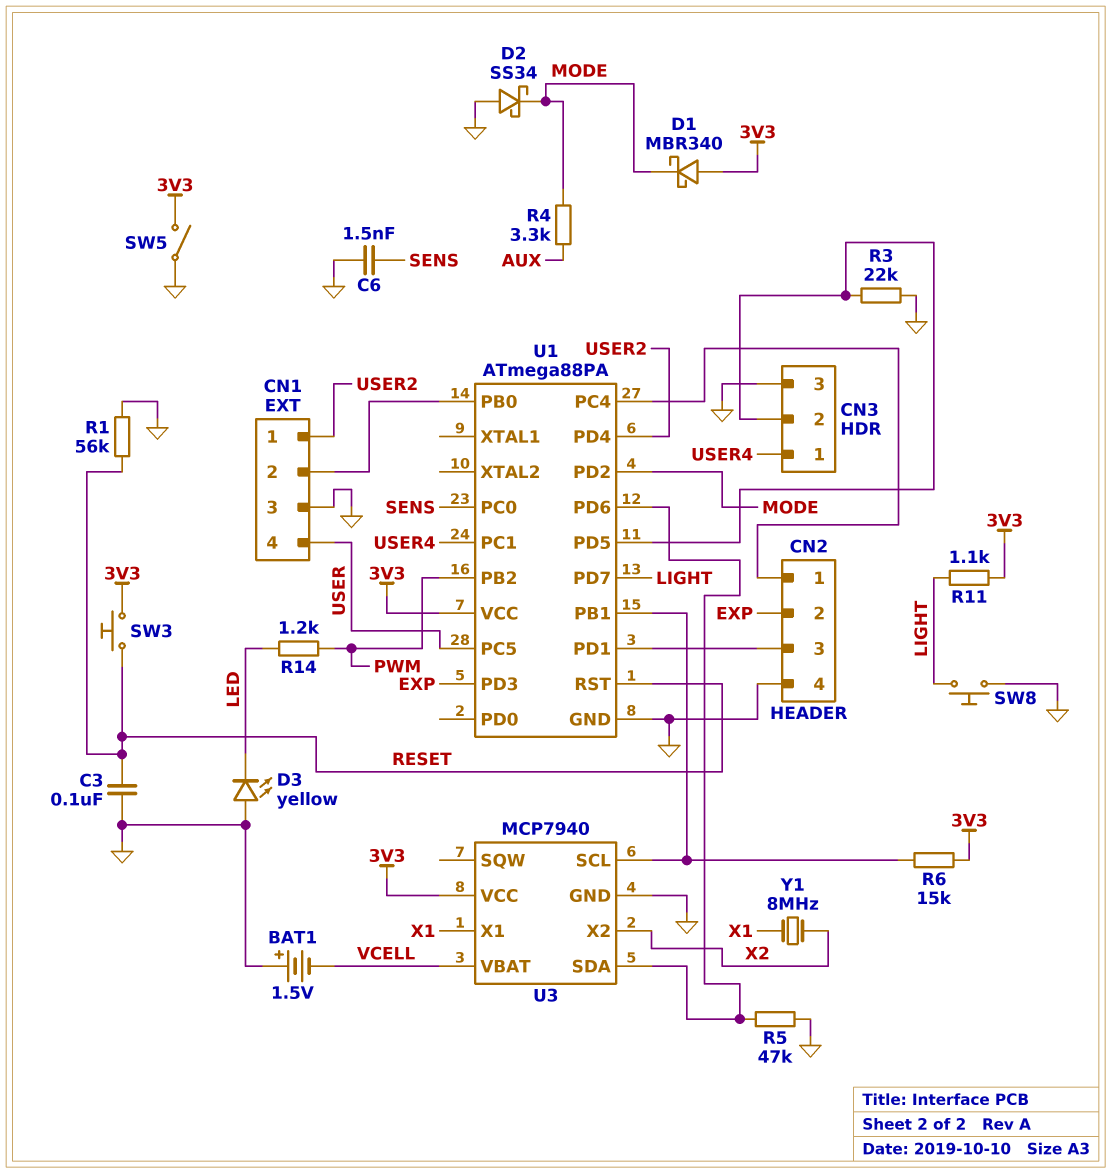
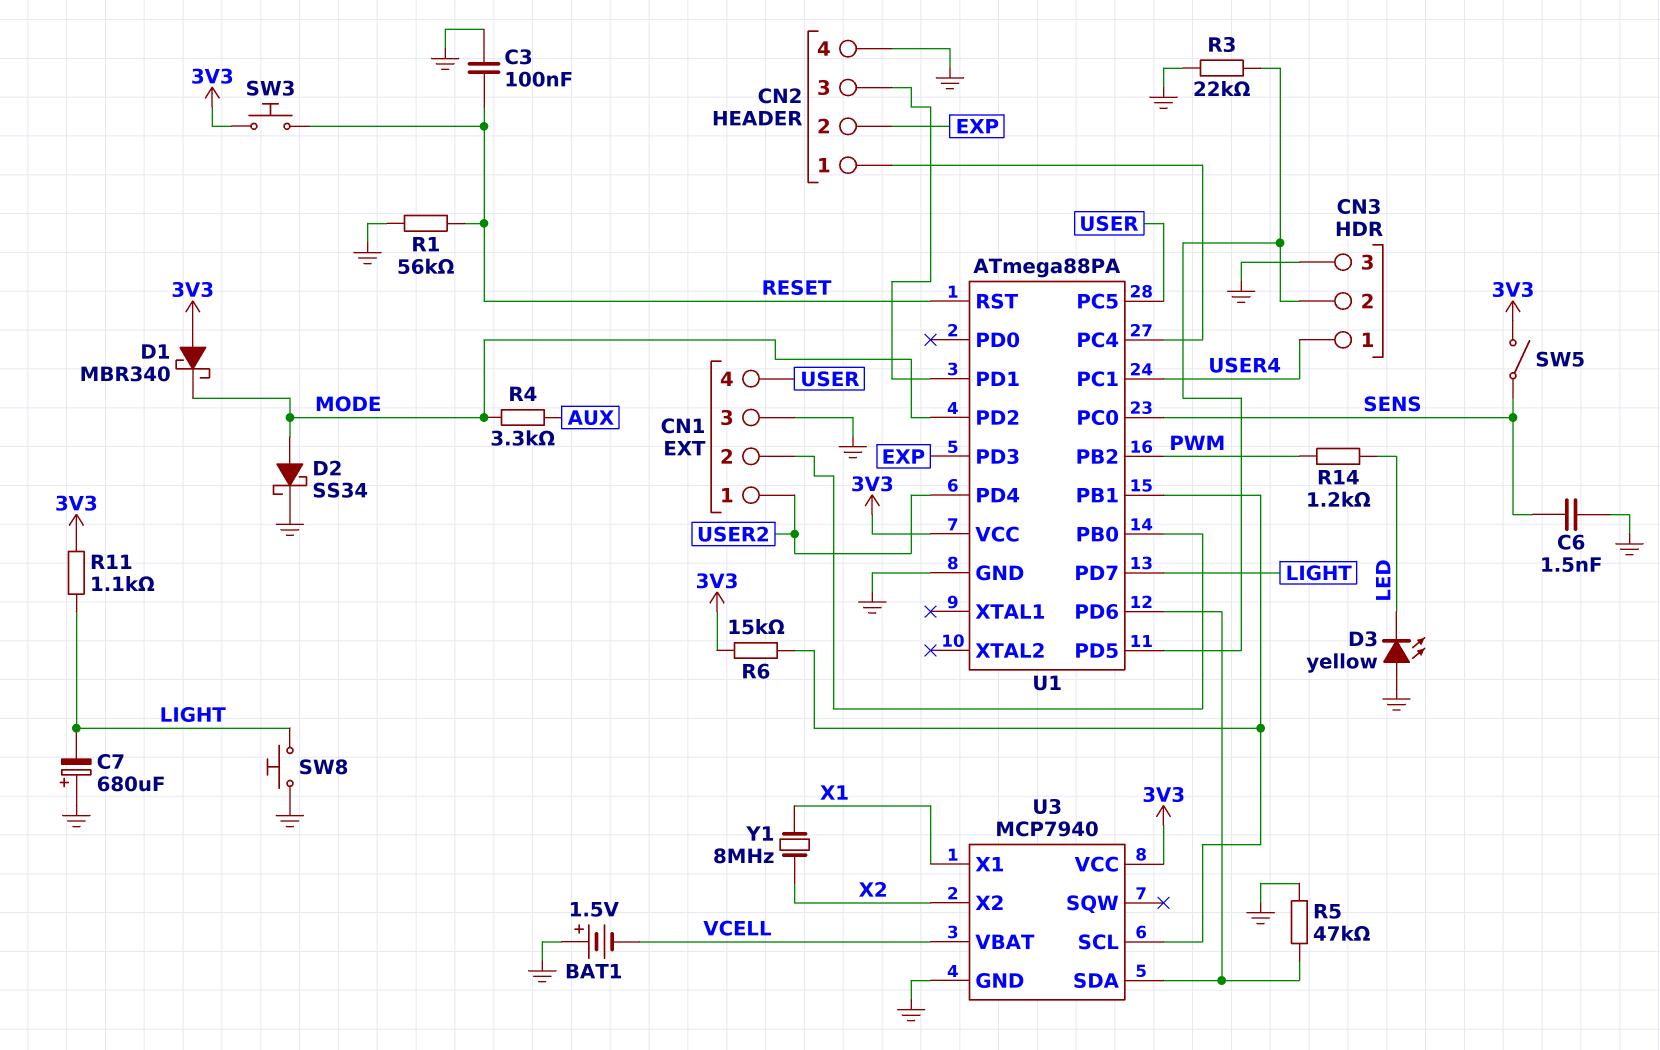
C7: none -> 680uF (plus GND, minus LIGHT)
D2: schottky SS34 (A GND, K MODE) -> schottky SS34 (A MODE, K GND)
SW5: switch (3V3, GND) -> switch (3V3, SENS)

